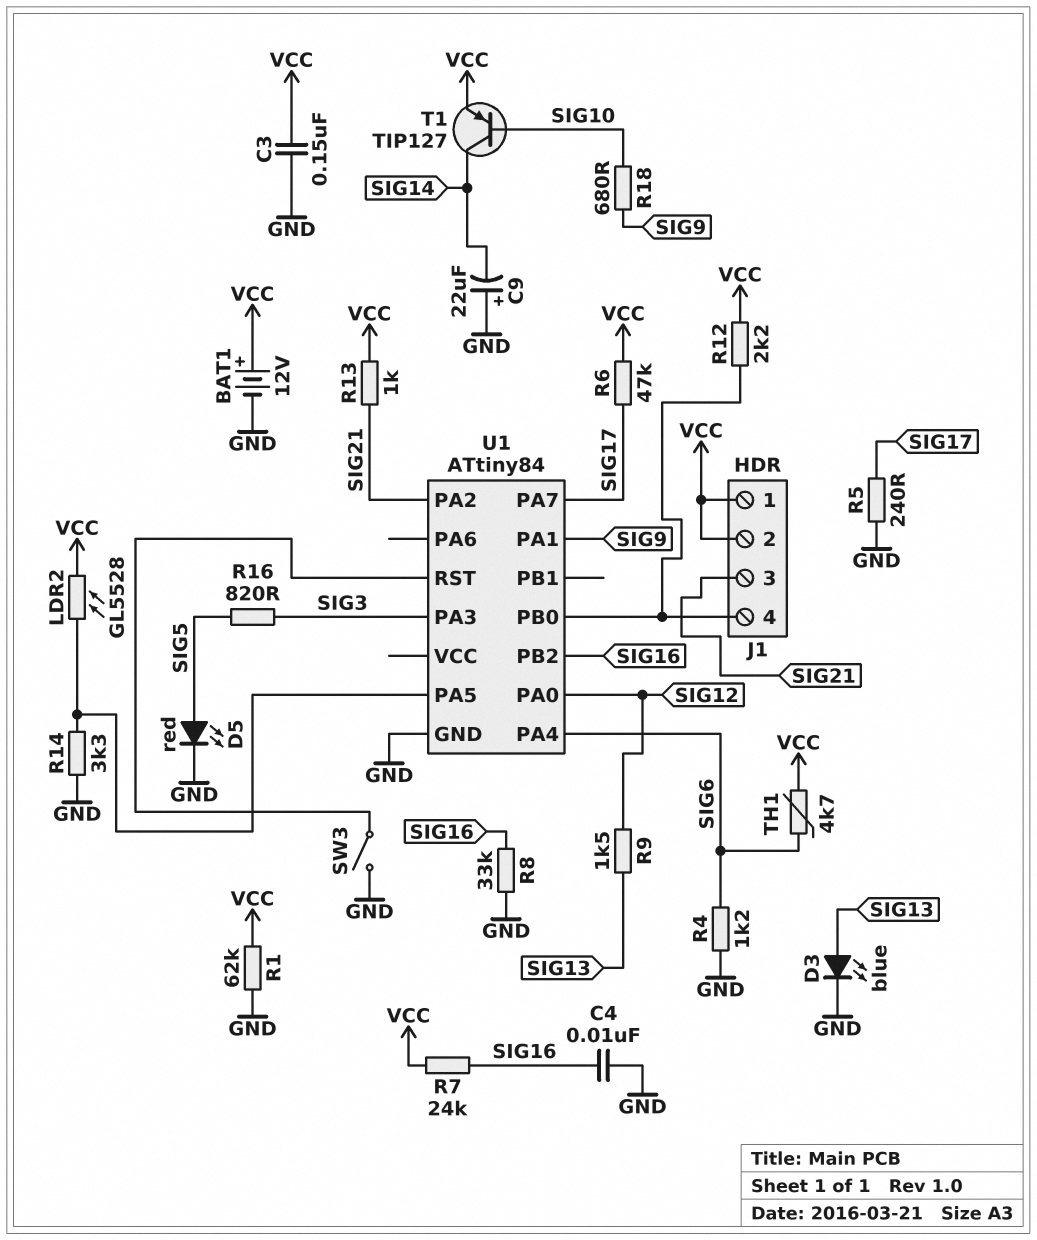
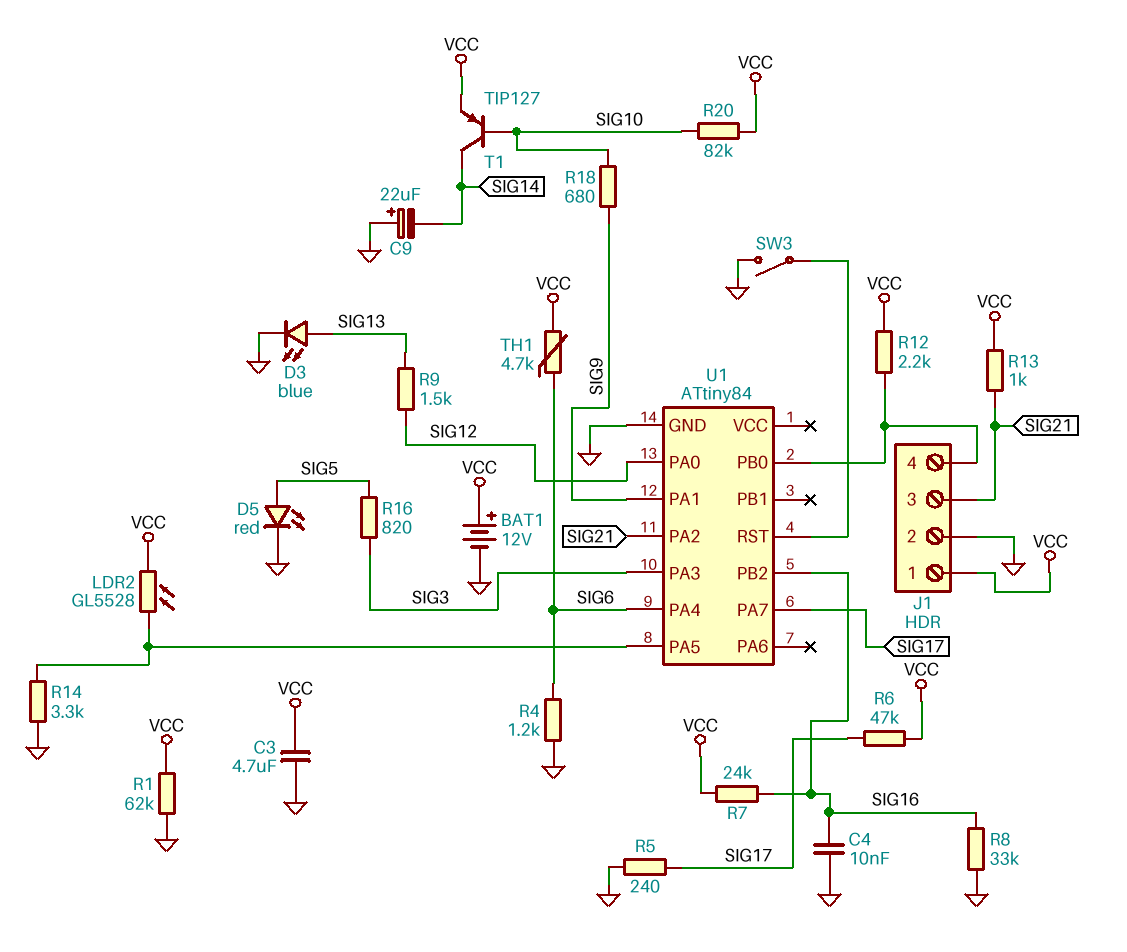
C3: 150nF (GND, VCC) -> 4.7uF (GND, VCC)
J1 pin 2: VCC -> GND
R20: none -> 82k (SIG10, VCC)

